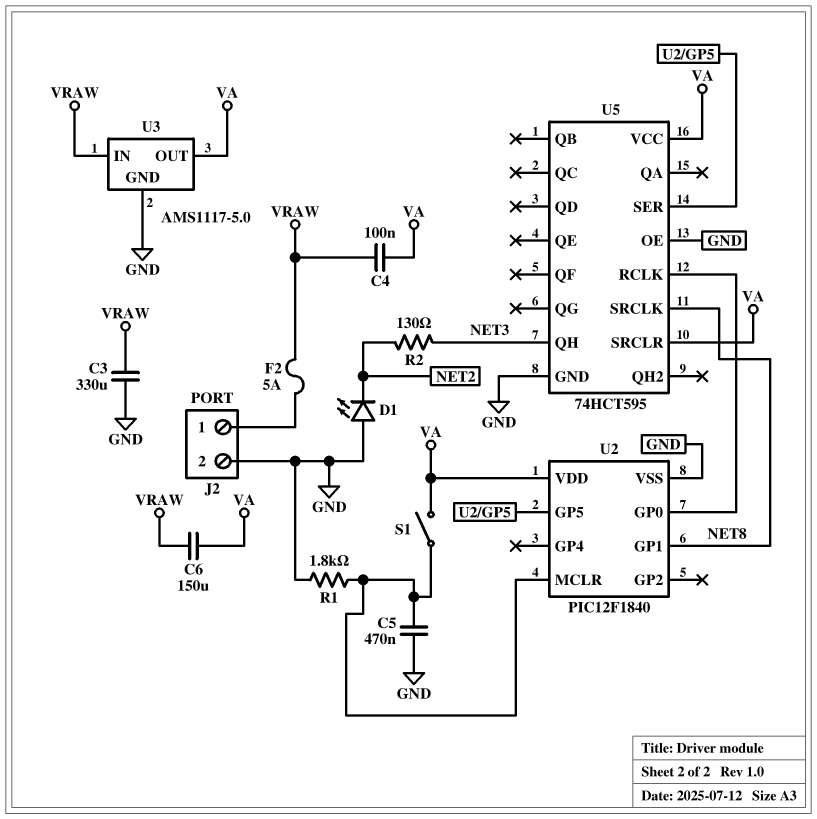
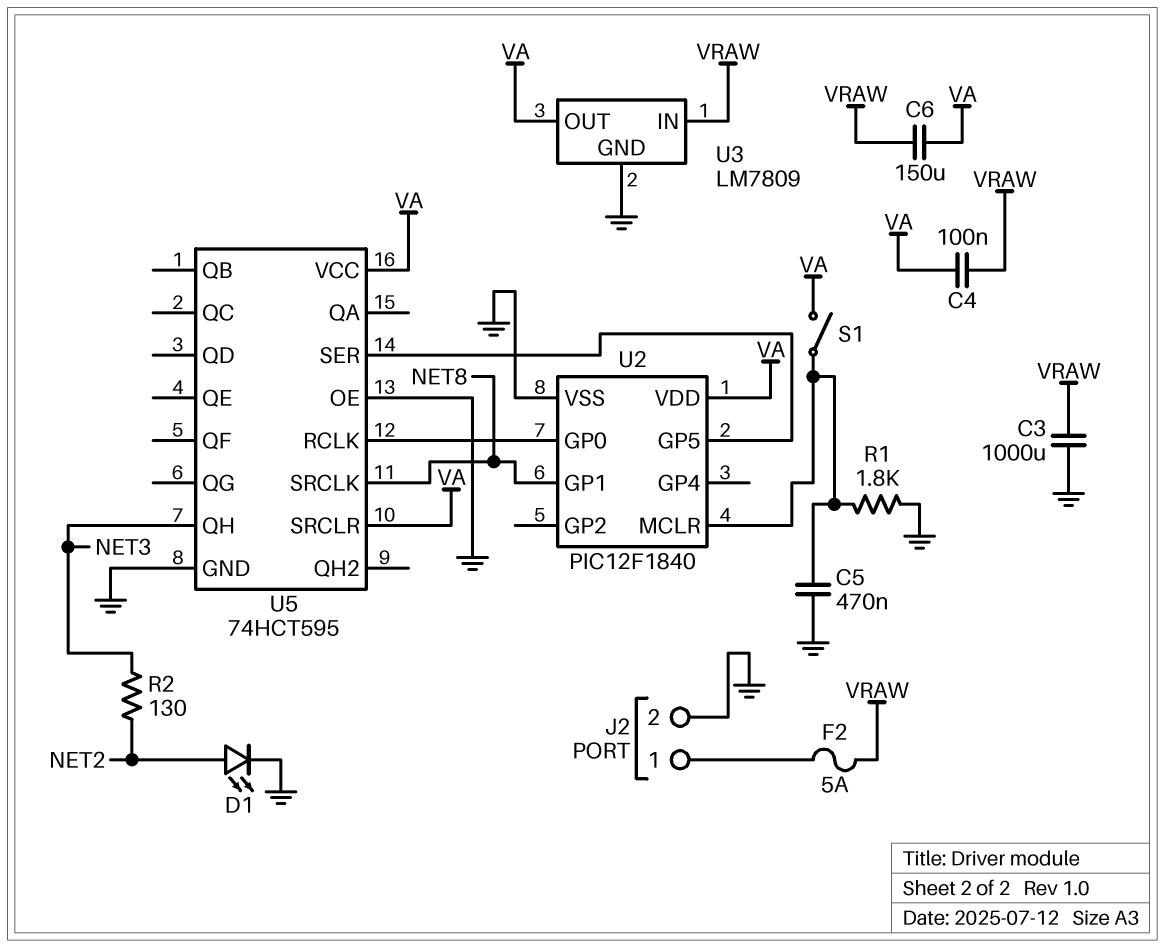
C3: 330uF (GND, VRAW) -> 1000uF (GND, VRAW)
D1: LED (A GND, K NET2) -> LED (A NET2, K GND)
U3: AMS1117-5.0 -> LM7809

